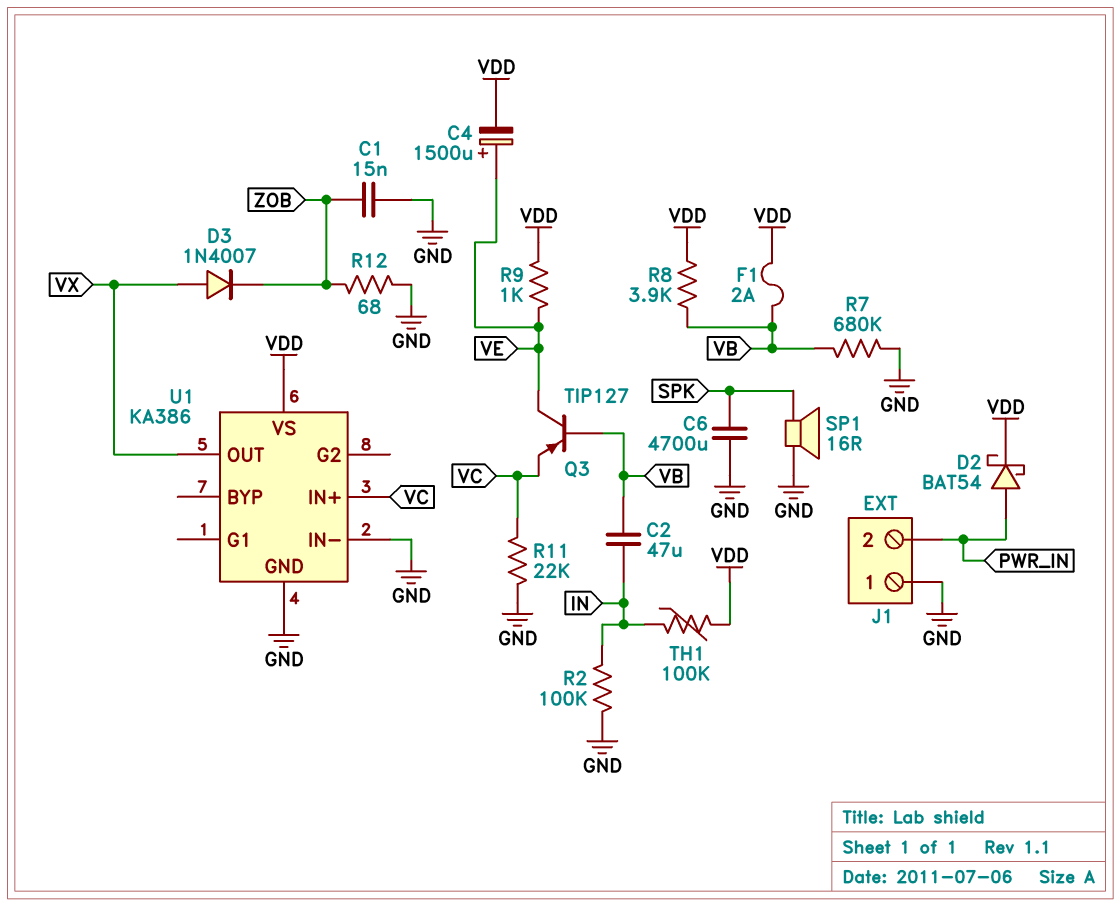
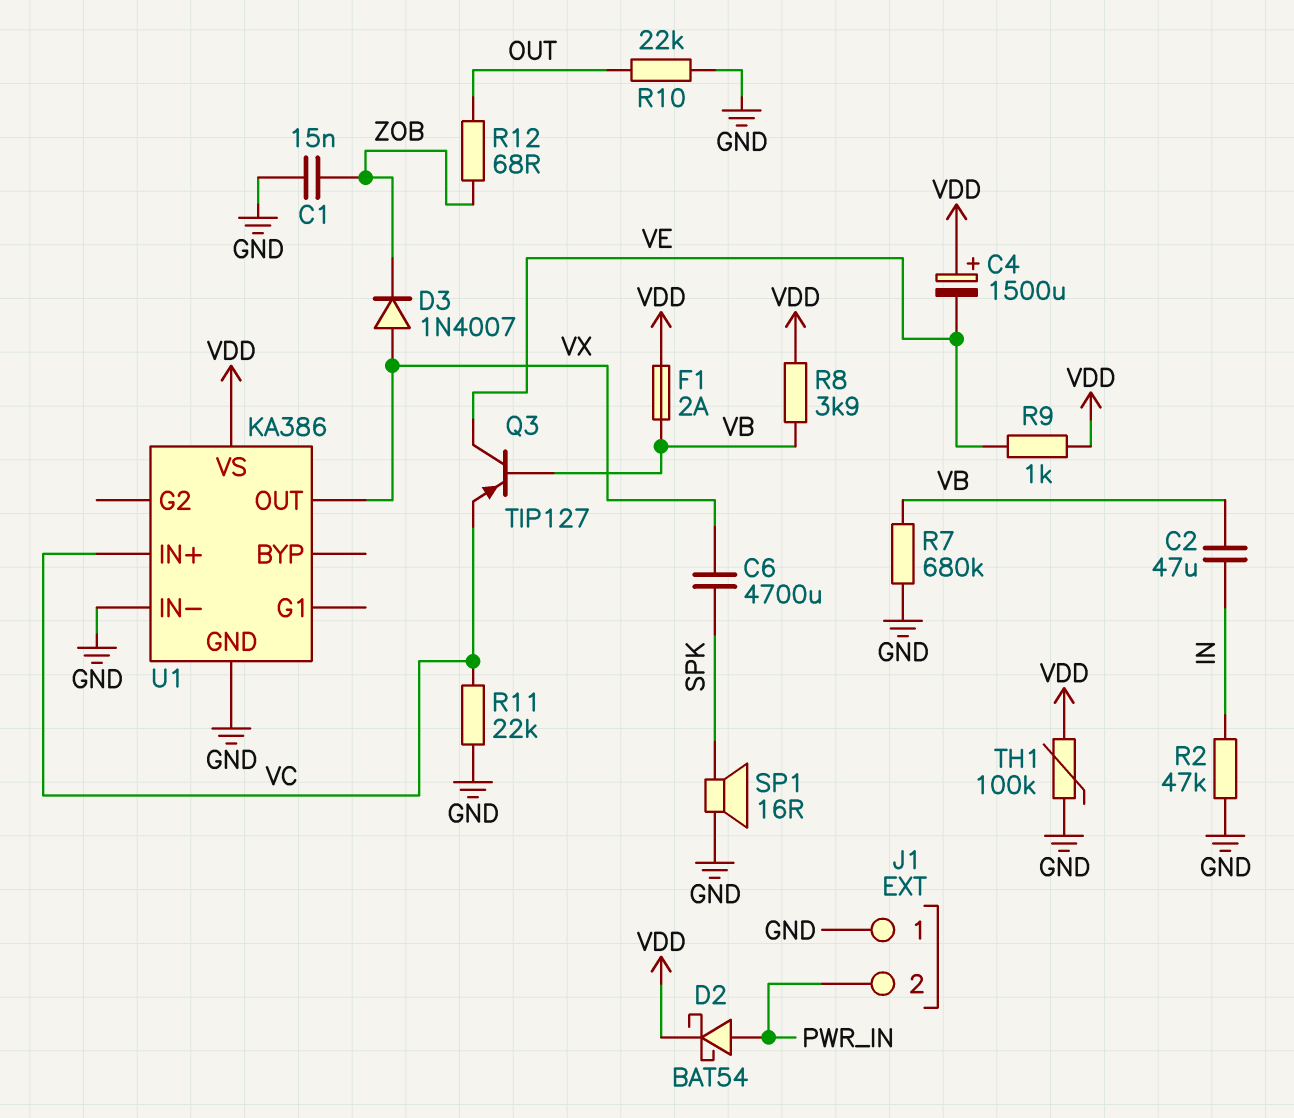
C4: 1500uF (plus VE, minus VDD) -> 1500uF (plus VDD, minus VE)
C6: 4700uF (GND, SPK) -> 4700uF (SPK, VX)
R2: 100k (GND, IN) -> 47k (GND, IN)
R10: none -> 22k (GND, OUT)
R12: 68 (GND, ZOB) -> 68 (OUT, ZOB)
TH1: 100k (IN, VDD) -> 100k (GND, VDD)

